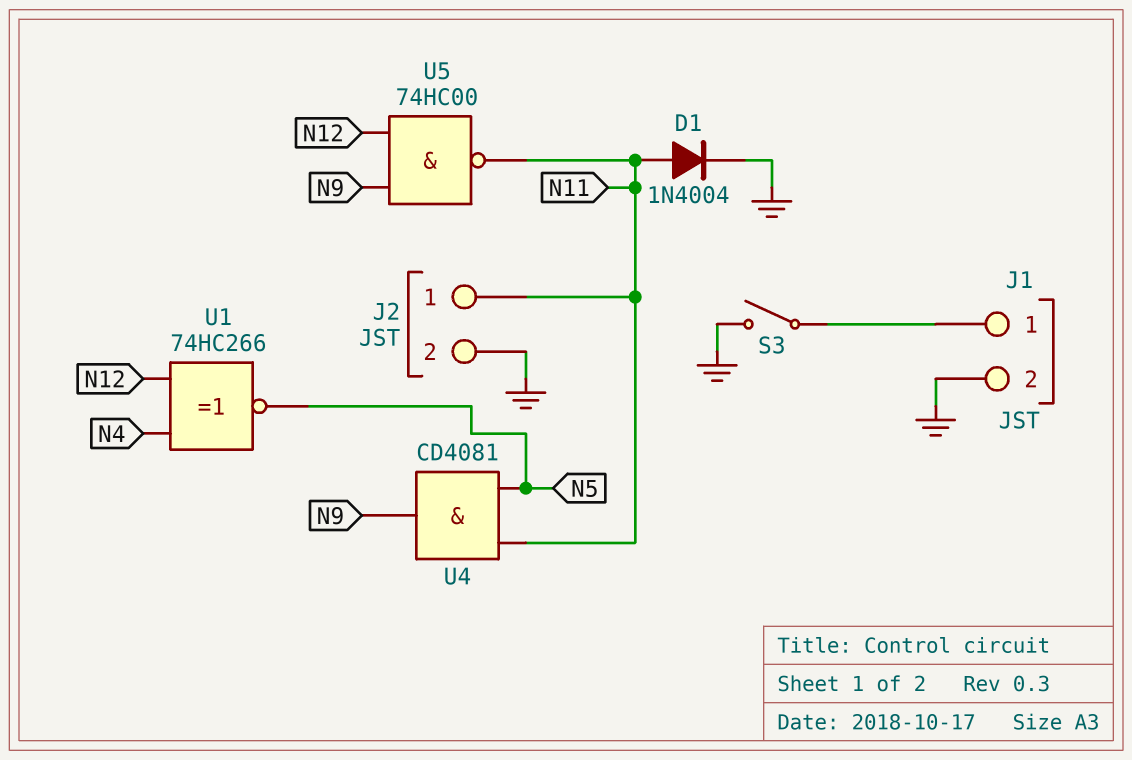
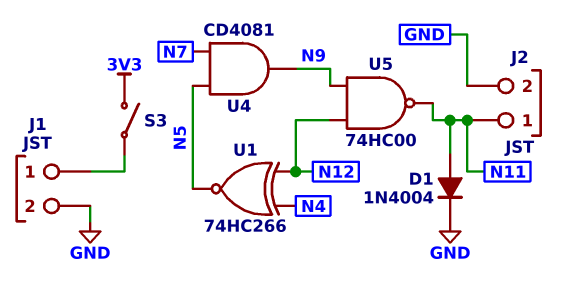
S3: switch (GND, J1/1) -> switch (3V3, J1/1)
U4: AND CD4081 (in N5, in N11, out N9) -> AND CD4081 (in N5, in N7, out N9)

